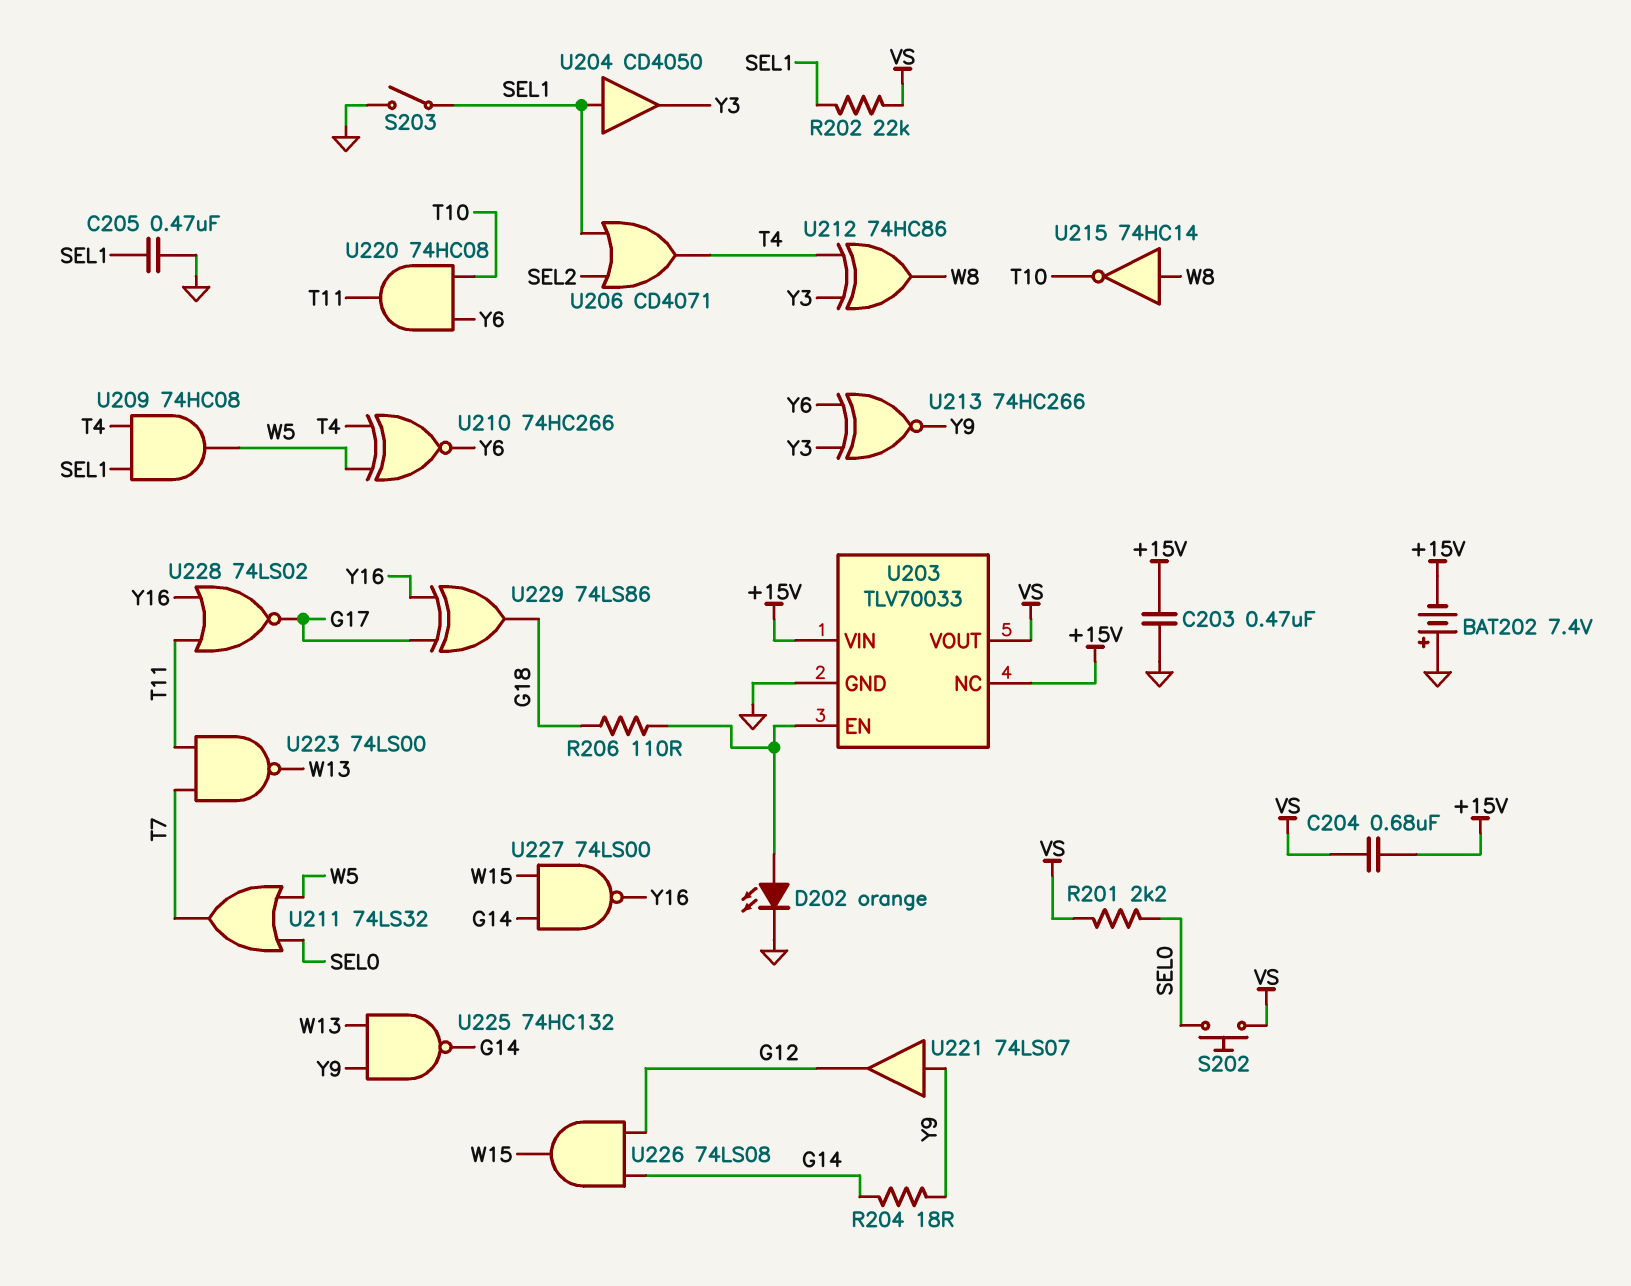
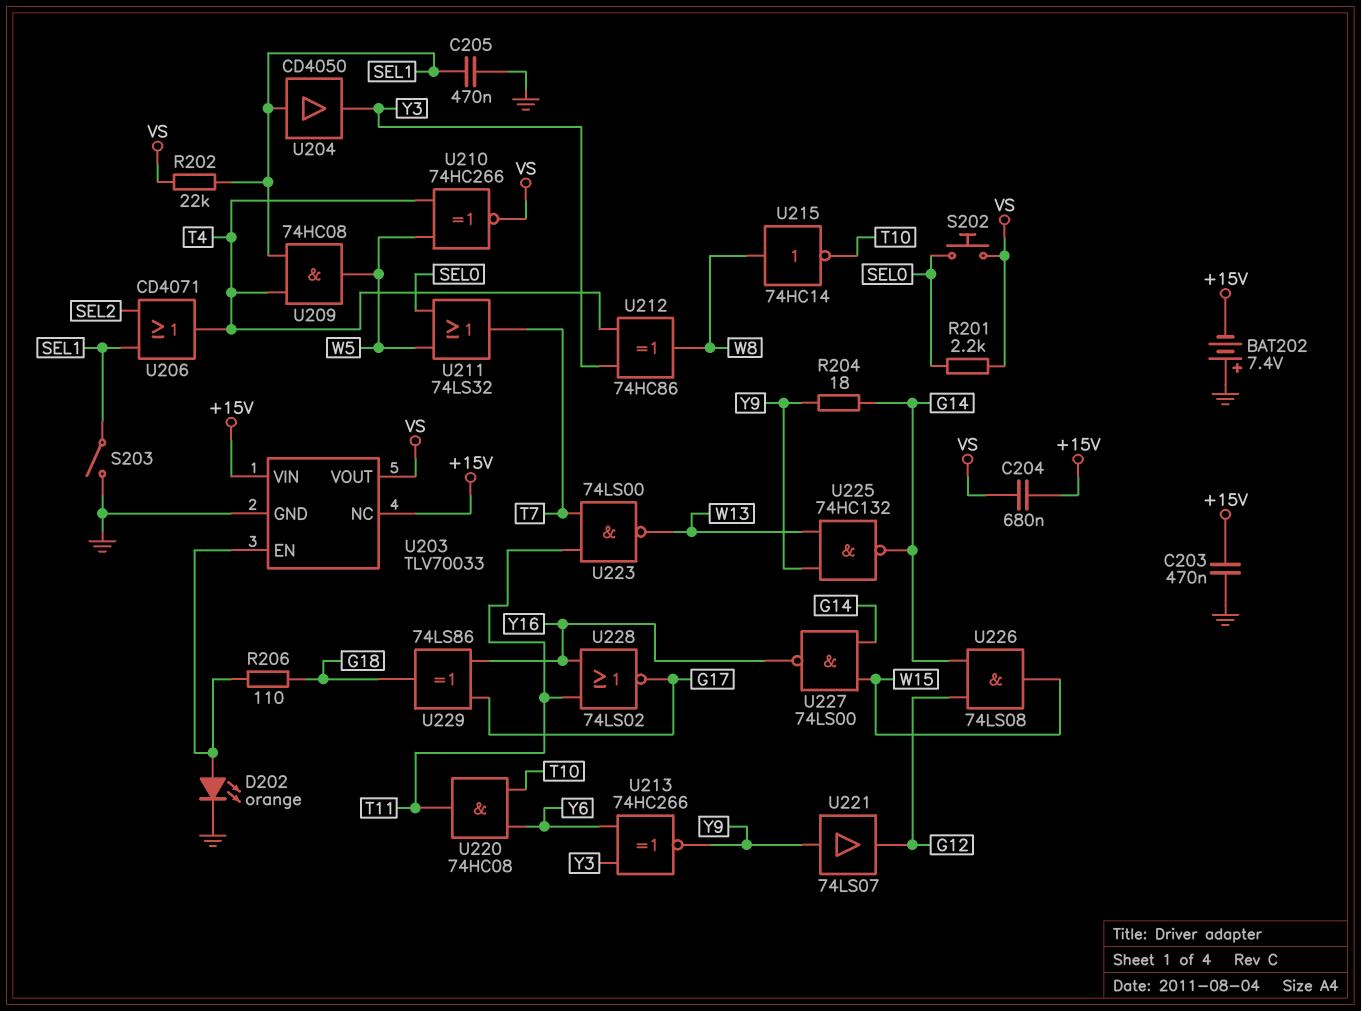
U210: XNOR 74HC266 (in T4, in W5, out Y6) -> XNOR 74HC266 (in T4, in W5, out VS)

